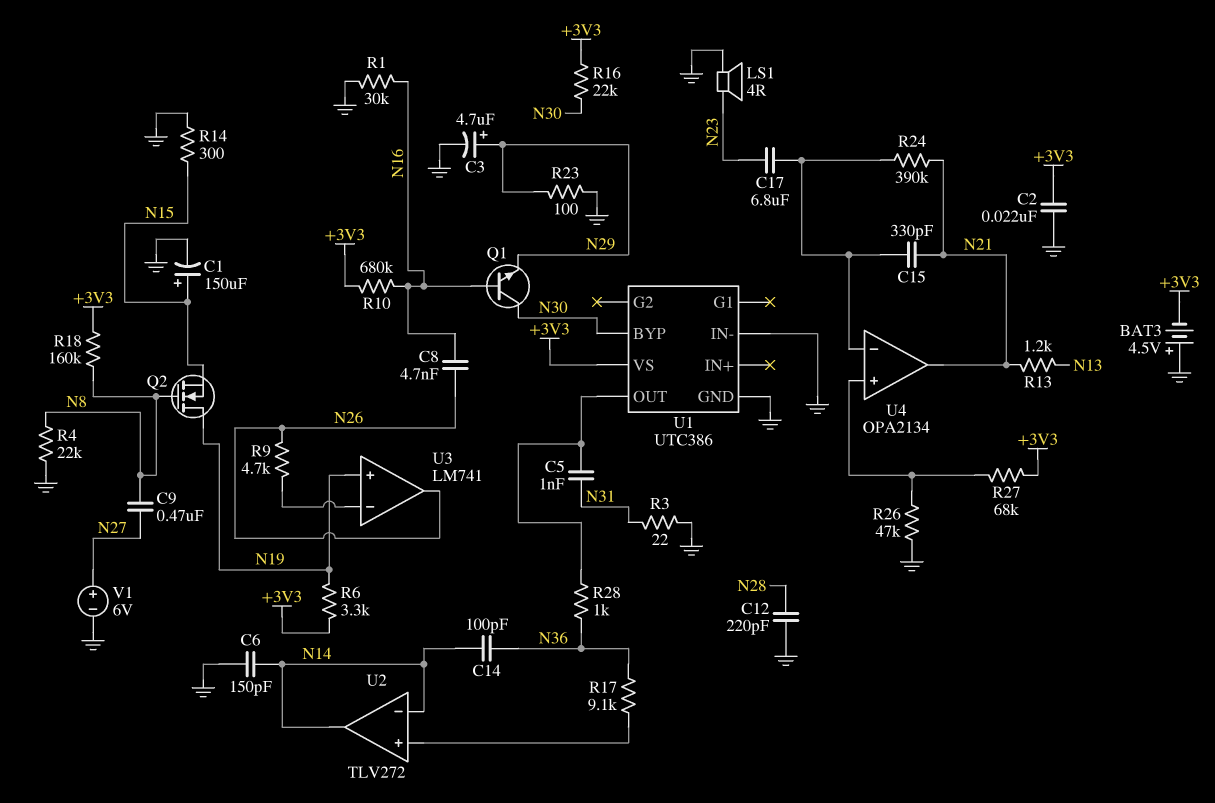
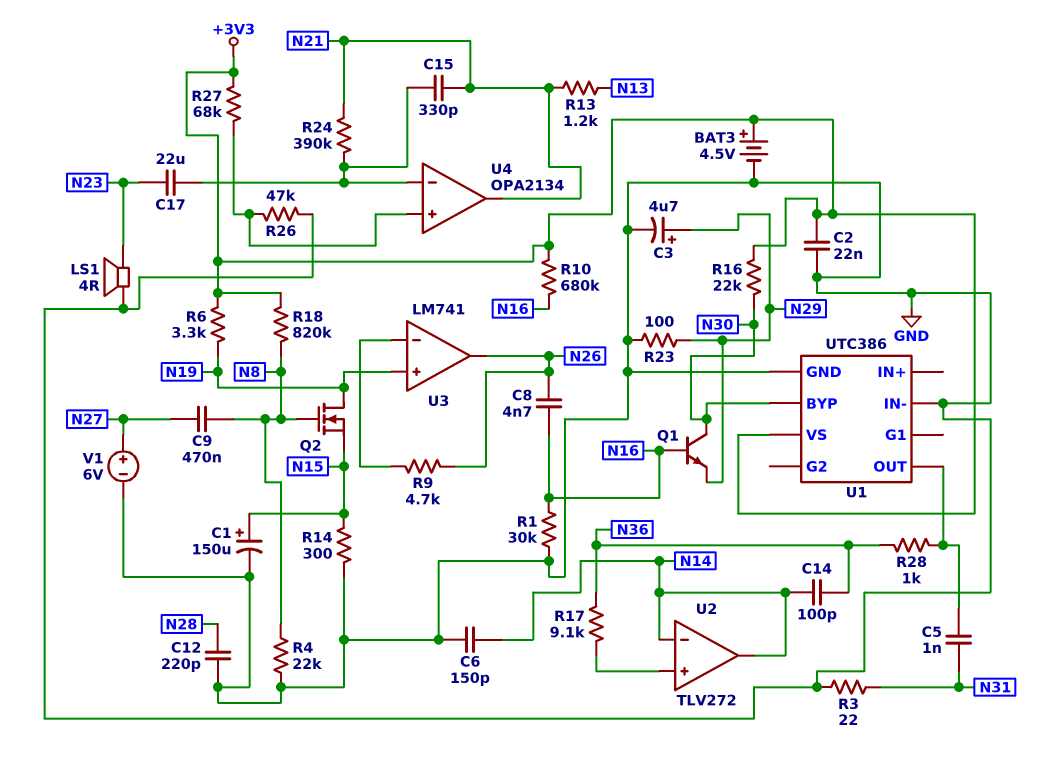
BAT3: 4.5V (plus GND, minus +3V3) -> 4.5V (plus +3V3, minus GND)
C17: 6.8uF (N23, U4/in-) -> 22uF (N23, U4/in-)
R18: 160k (+3V3, N8) -> 820k (+3V3, N8)

